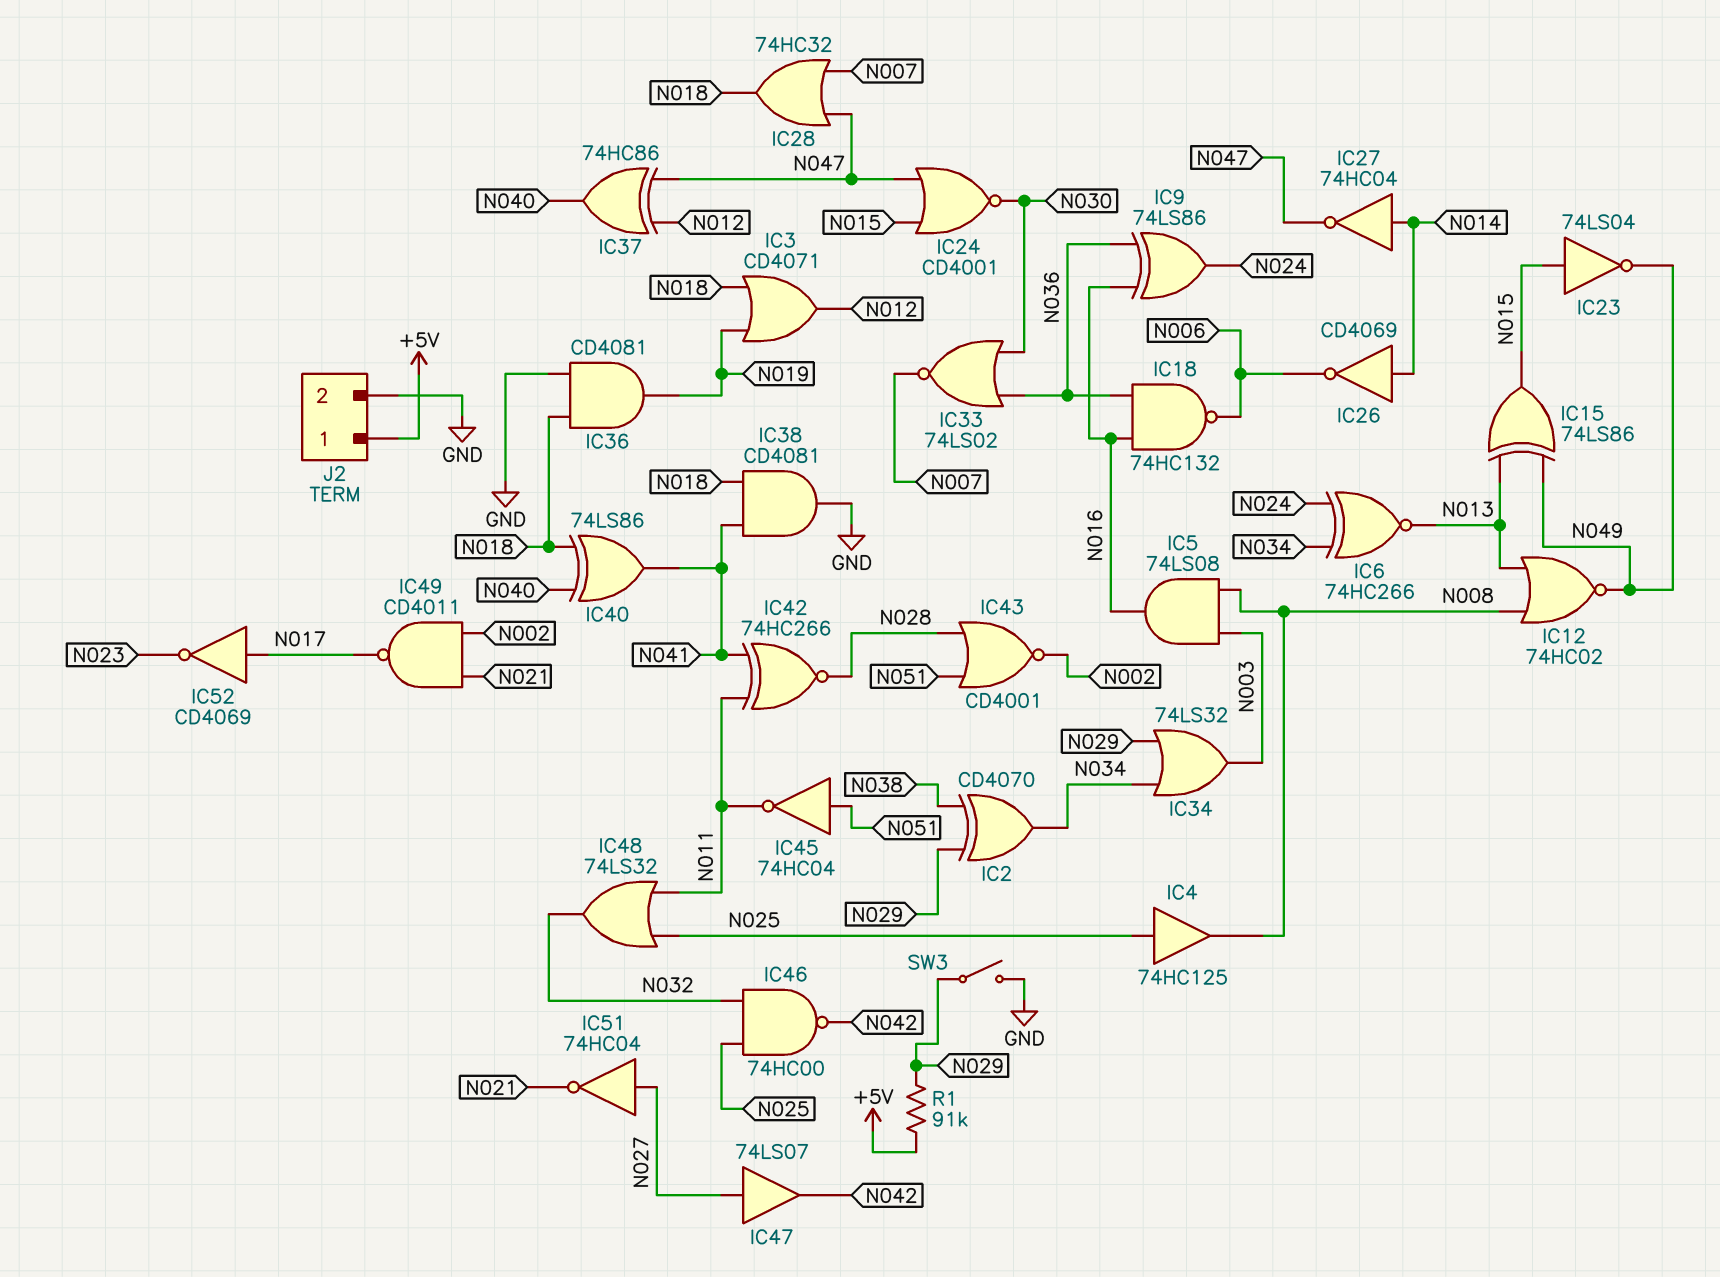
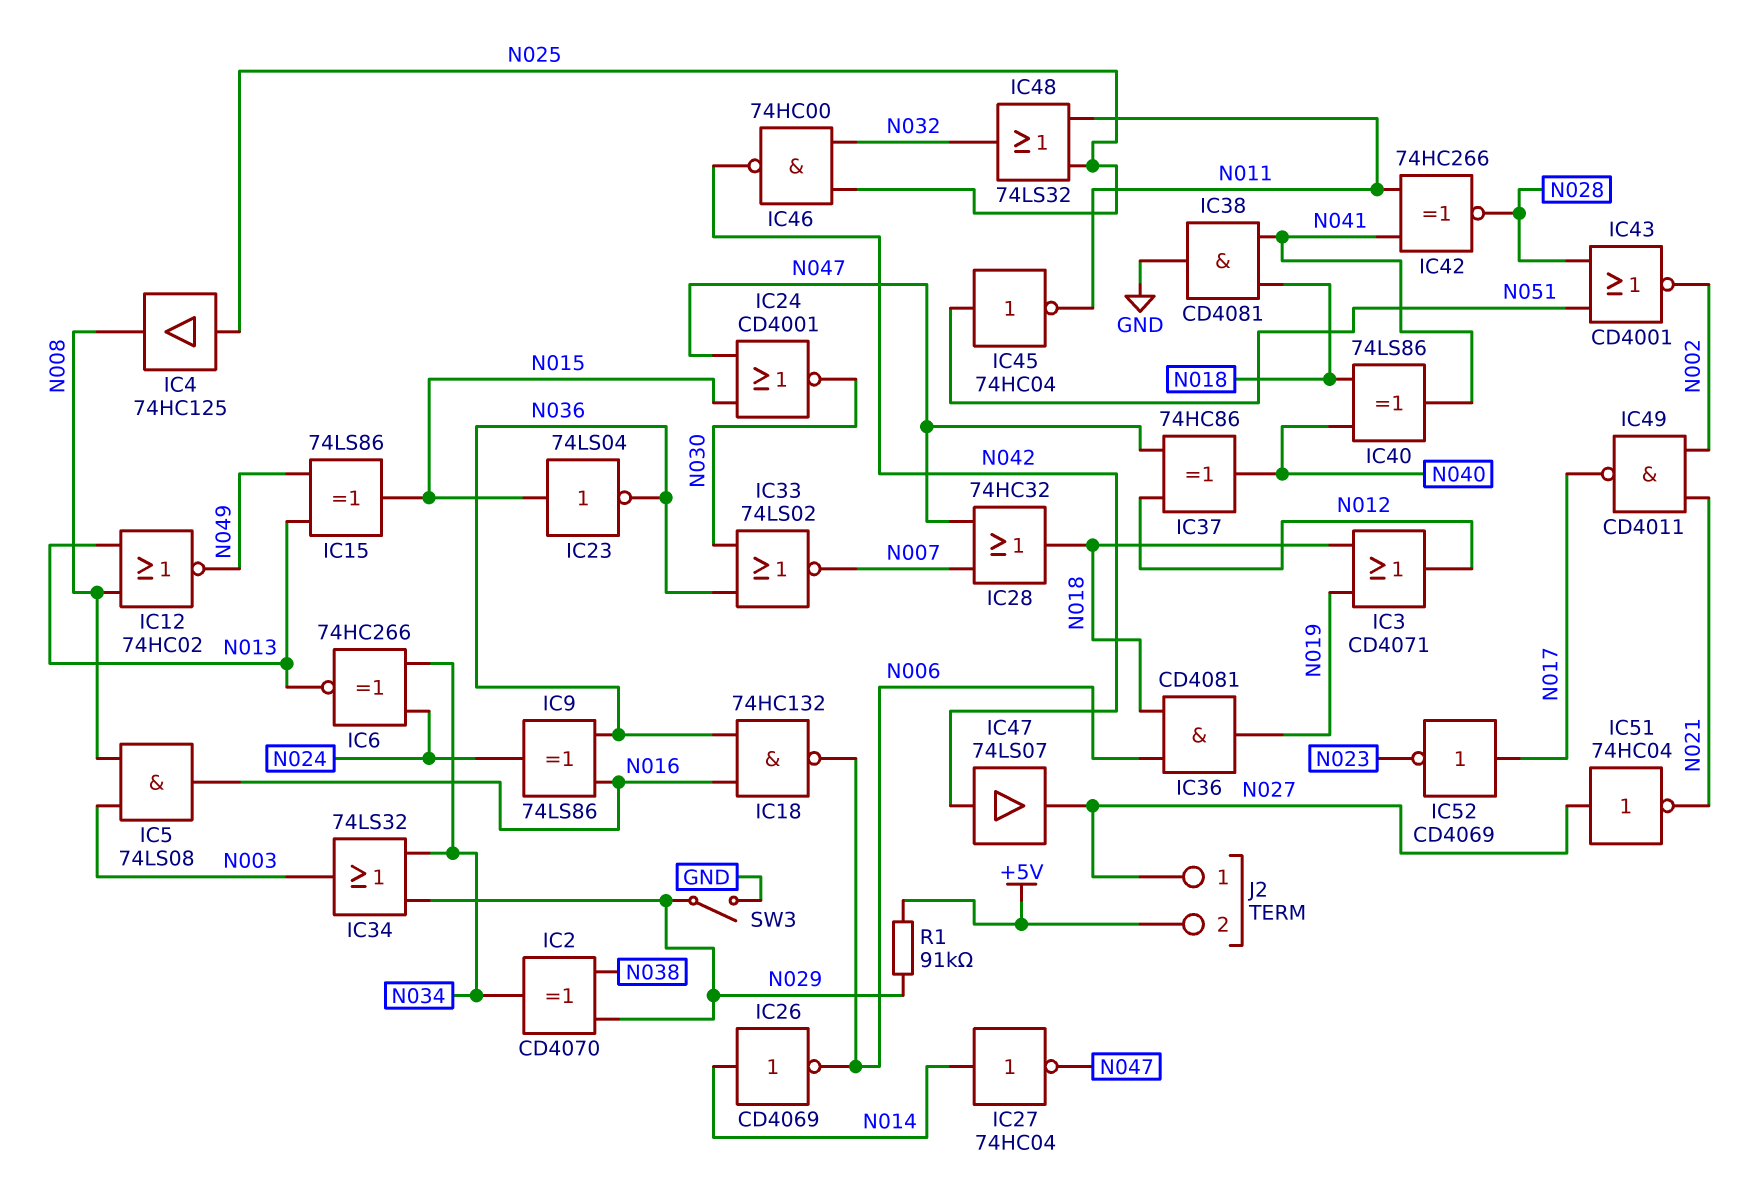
IC23: NOT 74LS04 (in N015, out N049) -> NOT 74LS04 (in N015, out N036)
IC36: AND CD4081 (in GND, in N018, out N019) -> AND CD4081 (in N006, in N018, out N019)
IC47: buffer 74LS07 (in N027, out N042) -> buffer 74LS07 (in N042, out N027)
J2 pin 1: +5V -> N027
J2 pin 2: GND -> +5V

